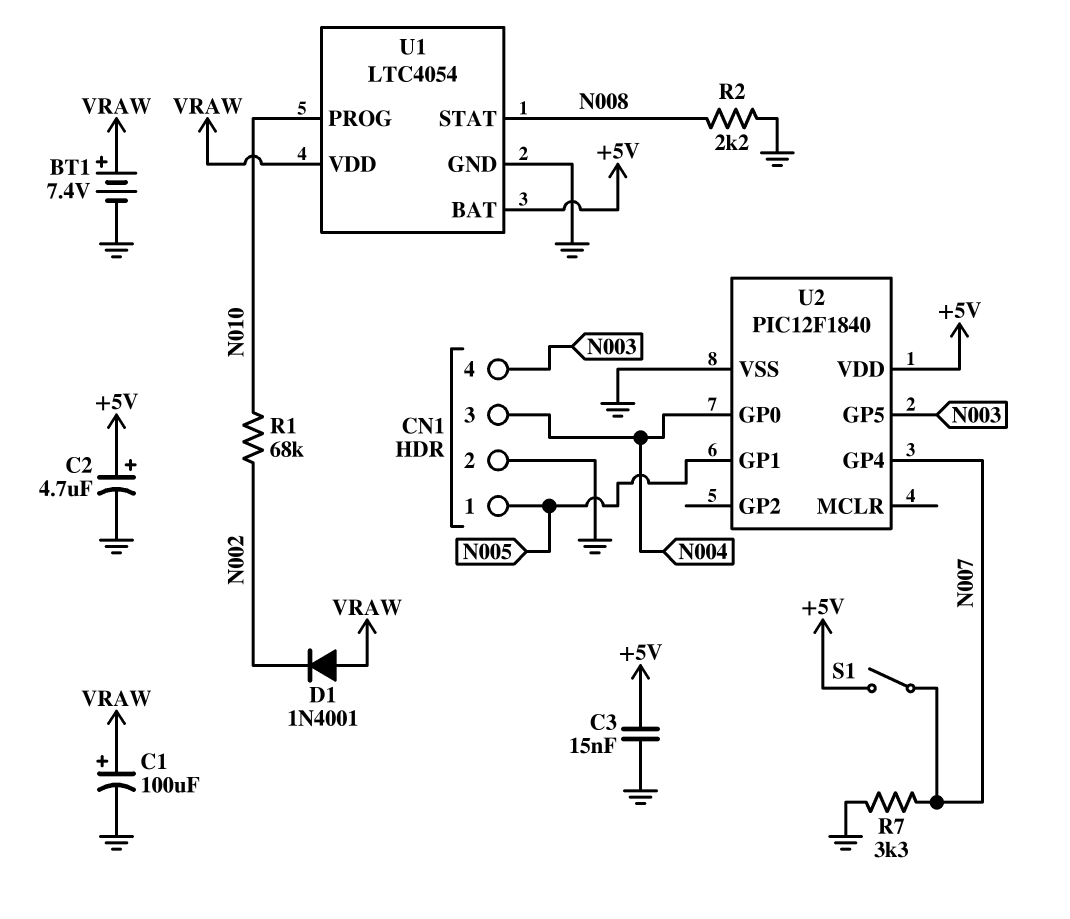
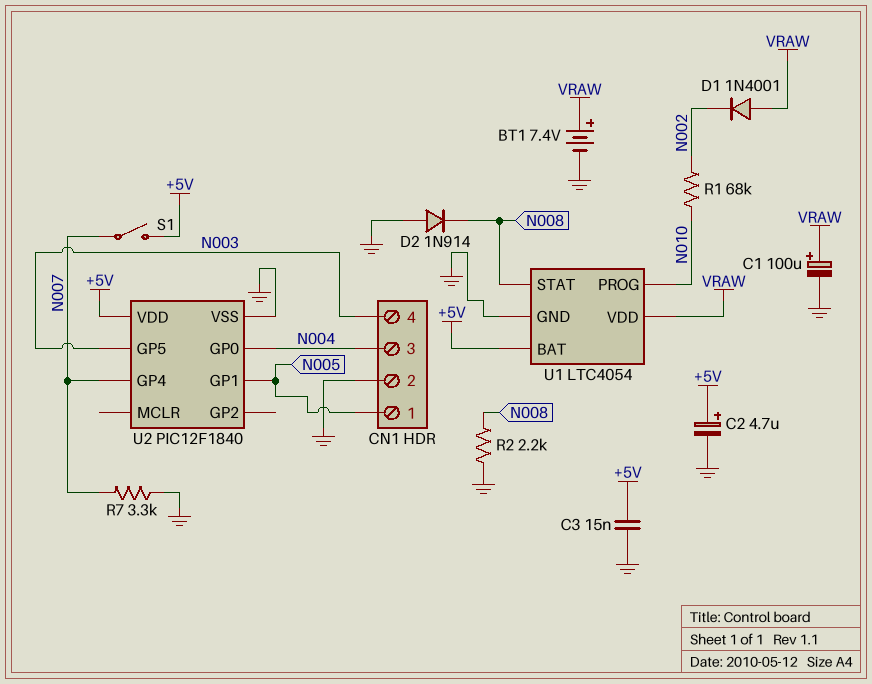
D2: none -> diode 1N914 (A GND, K N008)

